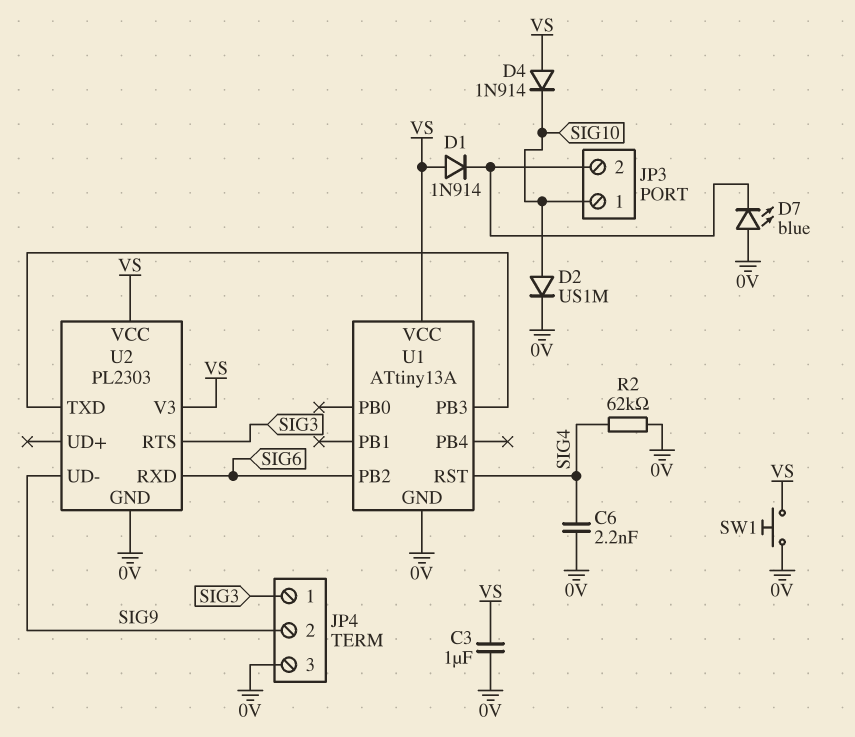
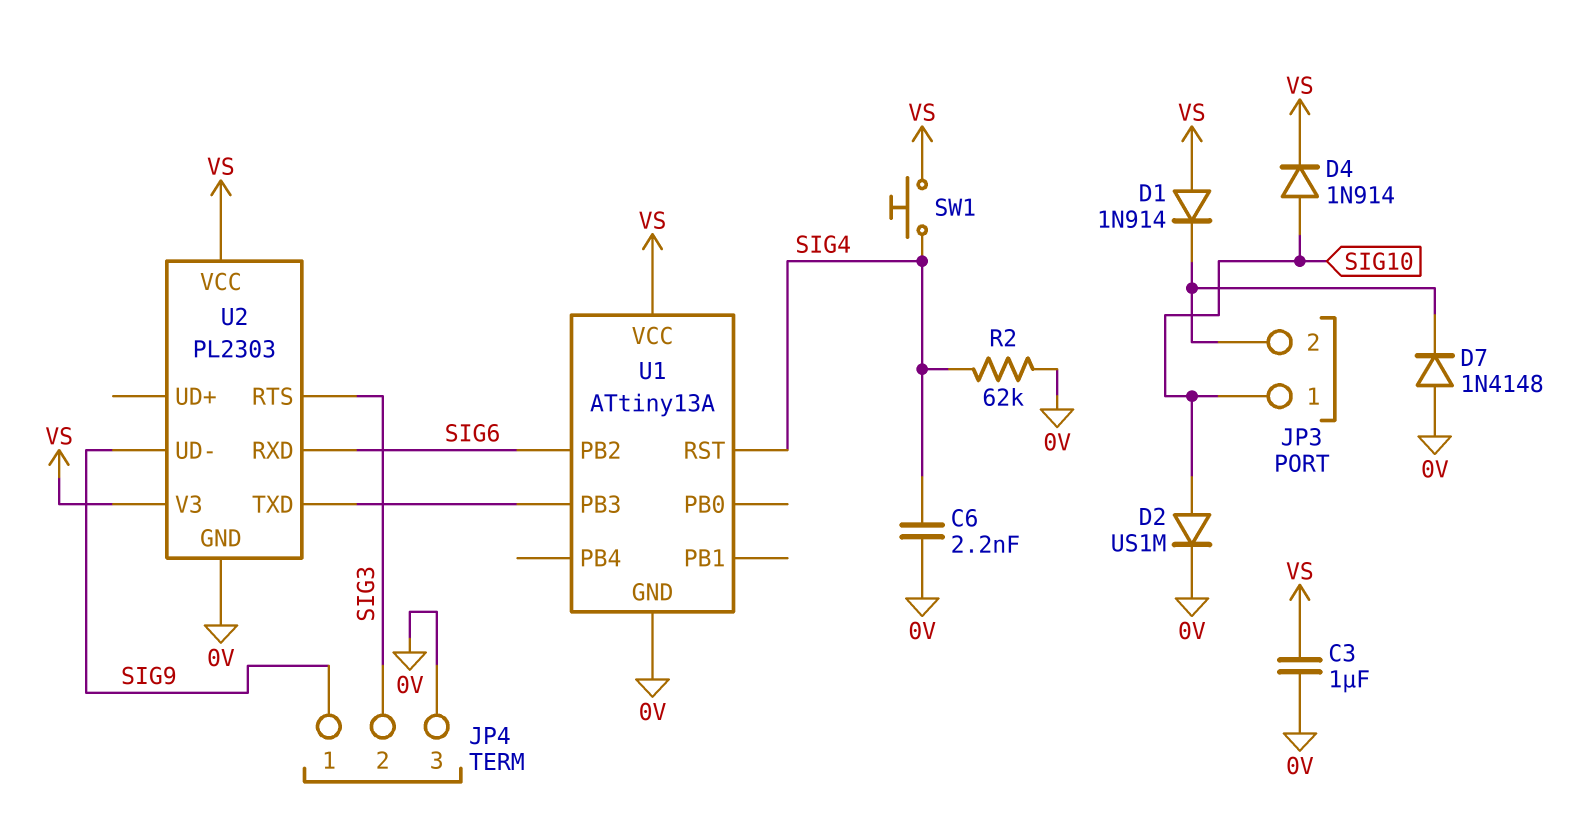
D4: diode 1N914 (A VS, K SIG10) -> diode 1N914 (A SIG10, K VS)
D7: LED blue (A 0V, K JP3/2) -> diode 1N4148 (A 0V, K JP3/2)
JP4 pin 1: SIG3 -> SIG9
JP4 pin 2: SIG9 -> SIG3
SW1: button (0V, VS) -> button (SIG4, VS)

